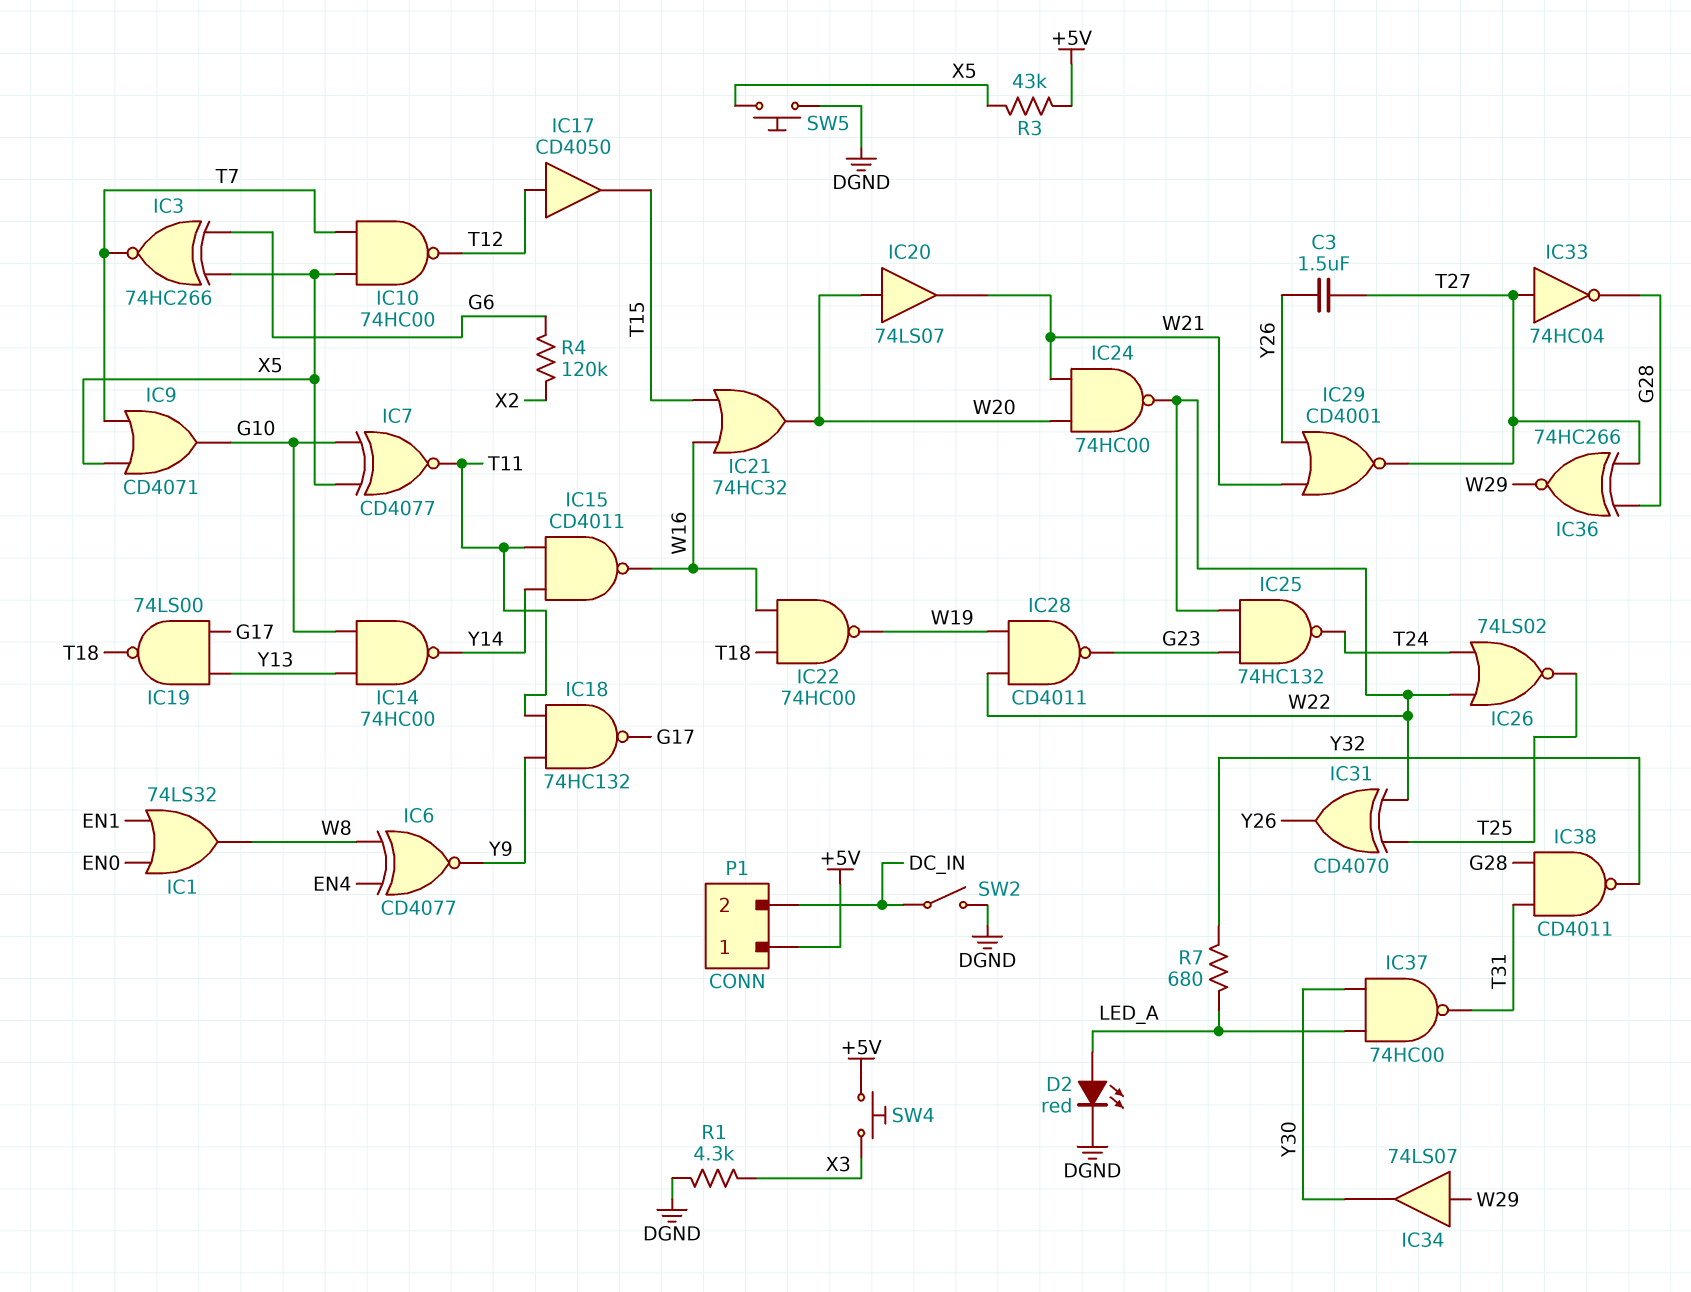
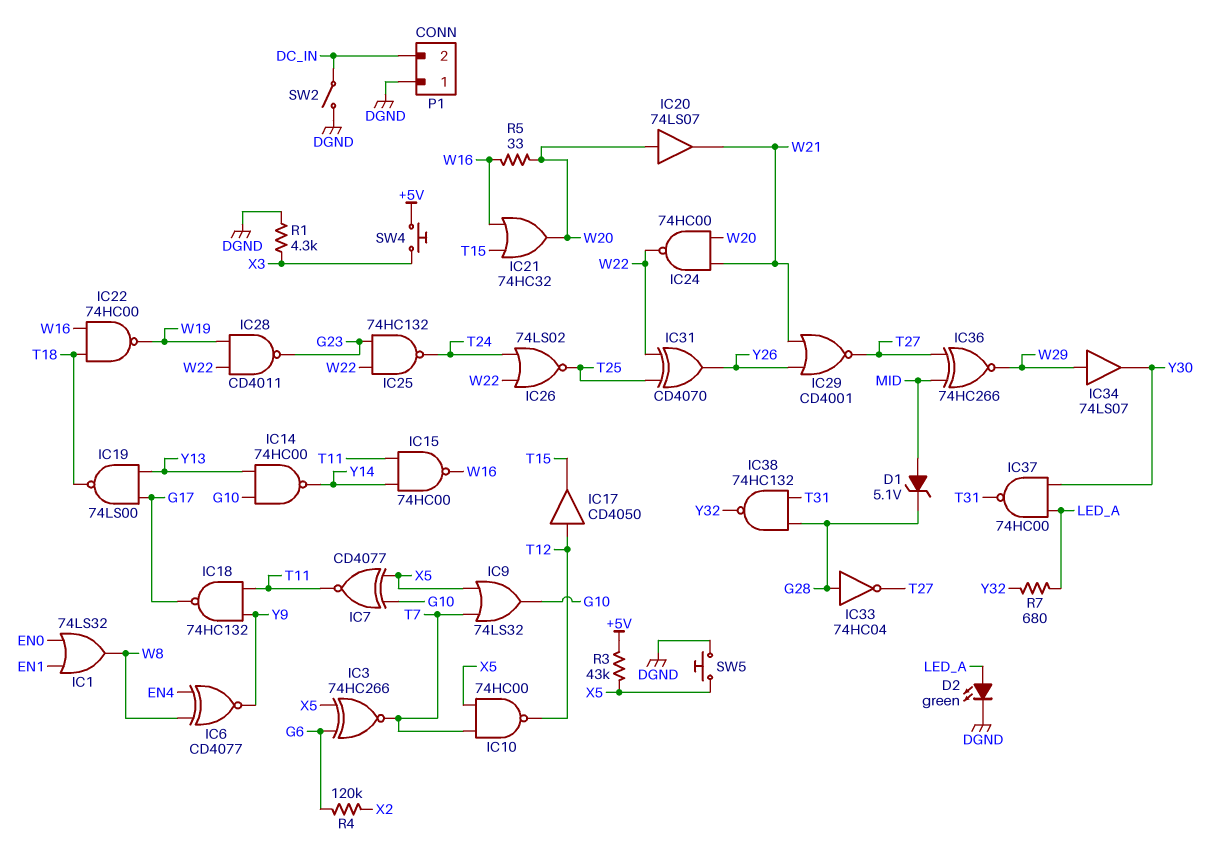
C3: 1.5uF (T27, Y26) -> none
D1: none -> zener 5.1V (A MID, K G28)
D2: LED red (A LED_A, K DGND) -> LED green (A LED_A, K DGND)
IC9: OR CD4071 (in T7, in X5, out G10) -> OR 74LS32 (in T7, in X5, out G10)
IC15: NAND CD4011 (in T11, in Y14, out W16) -> NAND 74HC00 (in T11, in Y14, out W16)
IC33: NOT 74HC04 (in T27, out G28) -> NOT 74HC04 (in G28, out T27)
IC36: XNOR 74HC266 (in G28, in T27, out W29) -> XNOR 74HC266 (in MID, in T27, out W29)
IC38: NAND CD4011 (in G28, in T31, out Y32) -> NAND 74HC132 (in G28, in T31, out Y32)
P1 pin 1: +5V -> DGND
R5: none -> 33 (W16, W20)

